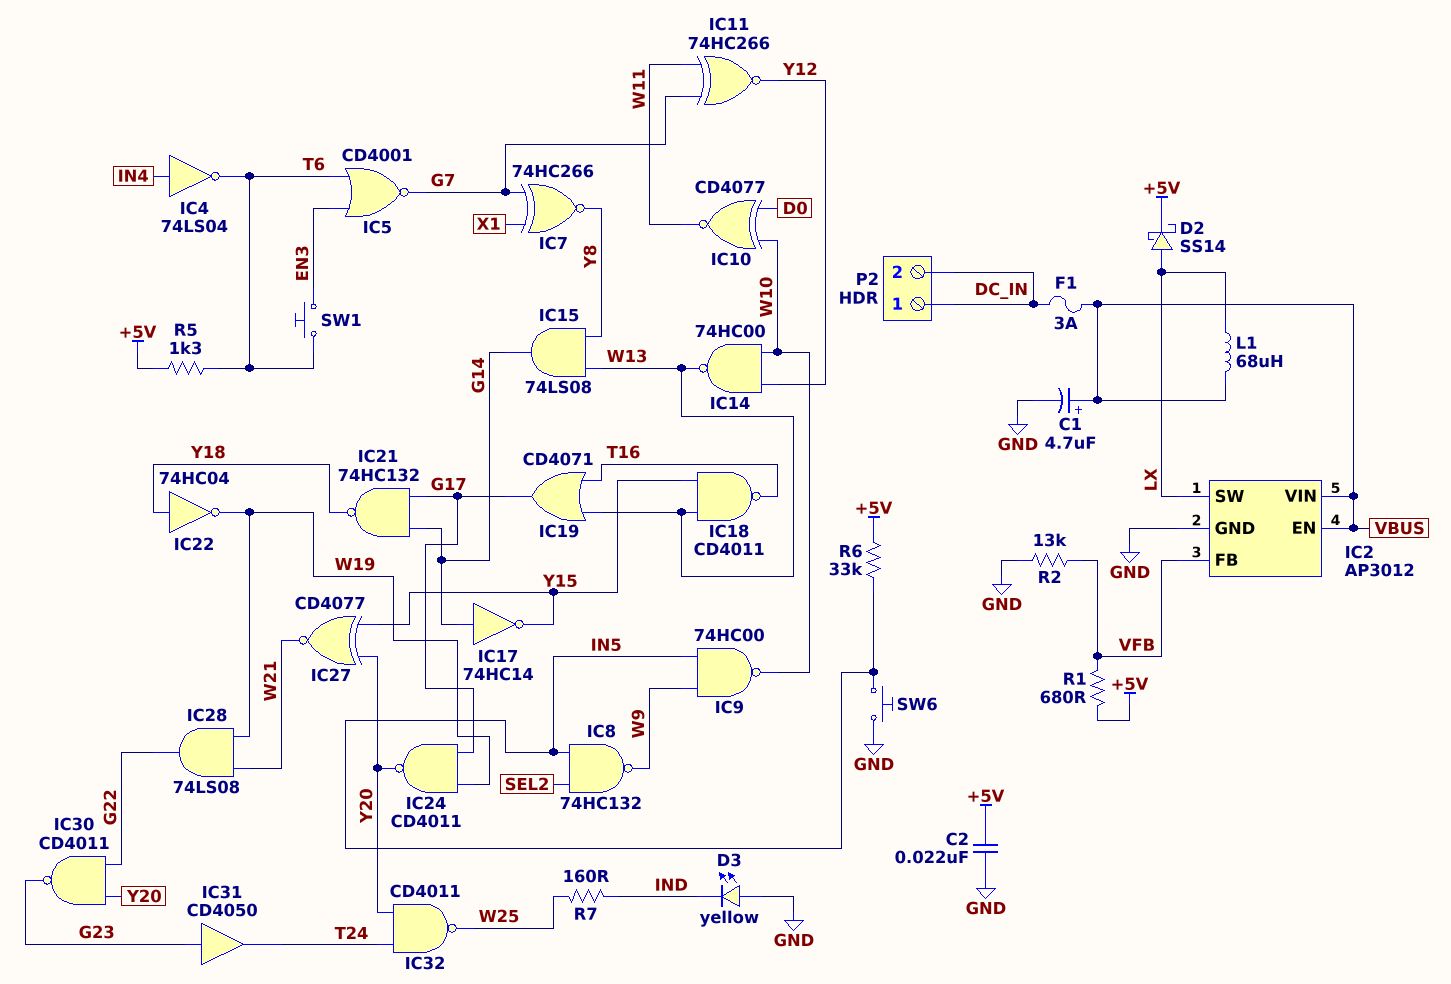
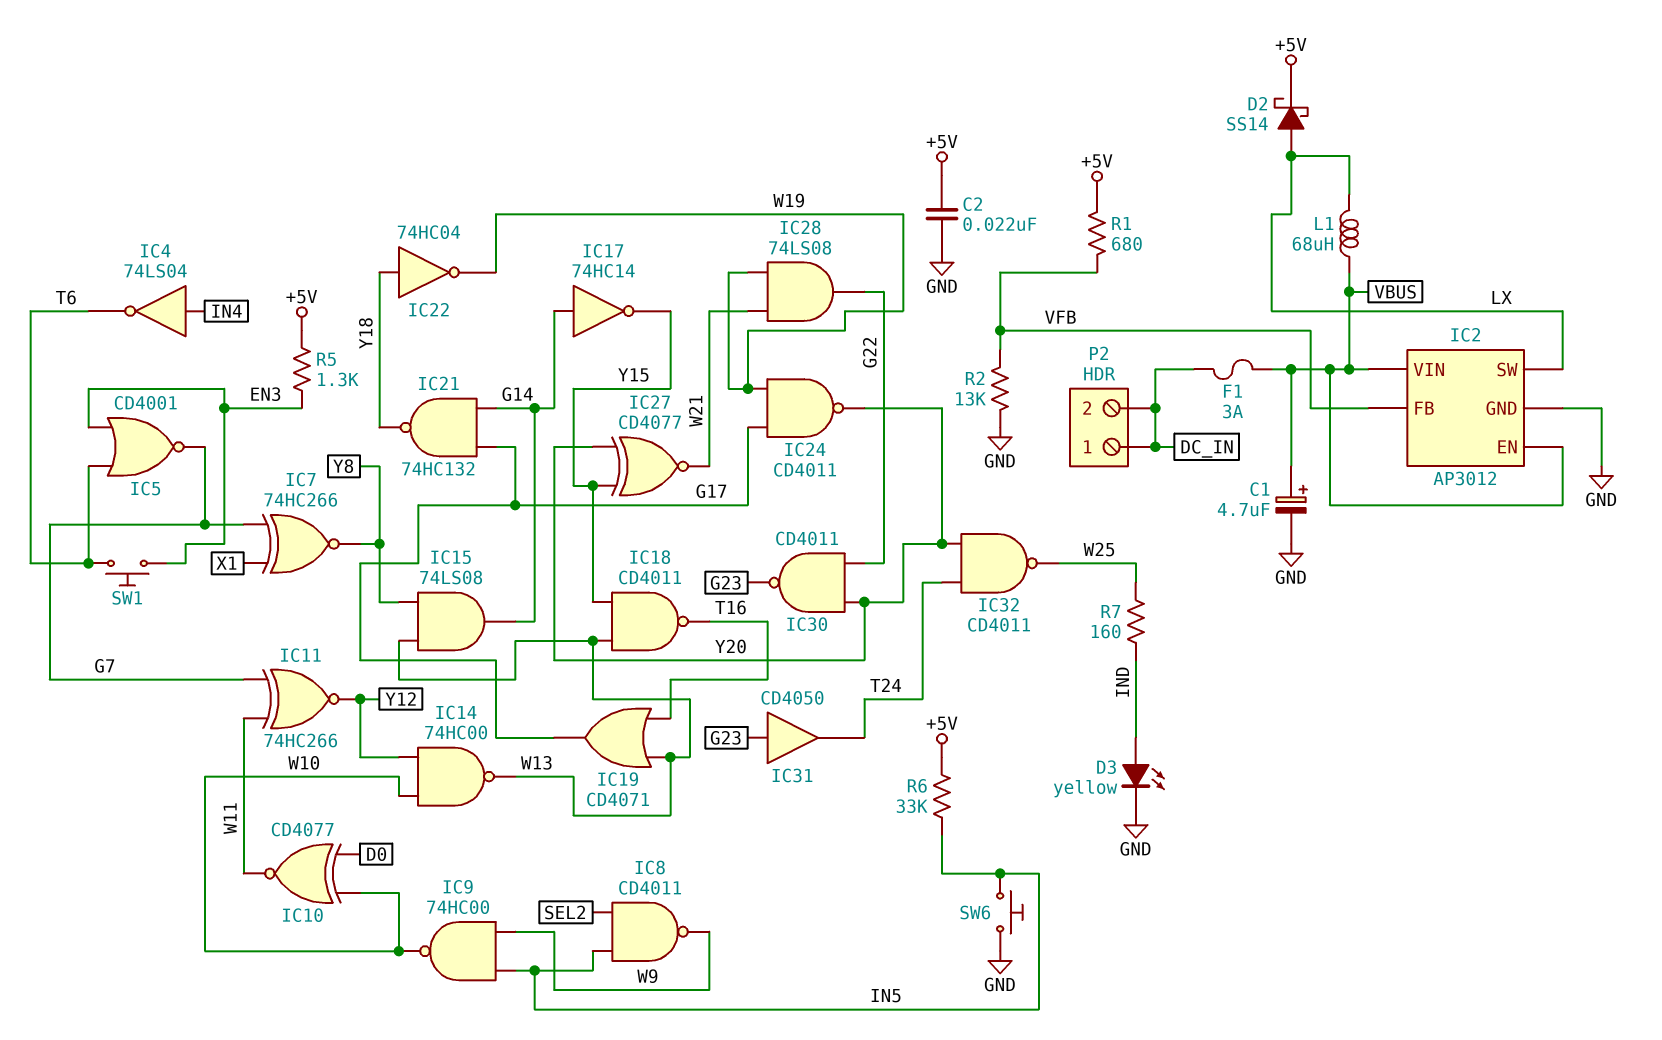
D3: LED yellow (A GND, K IND) -> LED yellow (A IND, K GND)
IC8: NAND 74HC132 (in IN5, in SEL2, out W9) -> NAND CD4011 (in IN5, in SEL2, out W9)
R5: 1.3k (+5V, T6) -> 1.3k (+5V, EN3)

